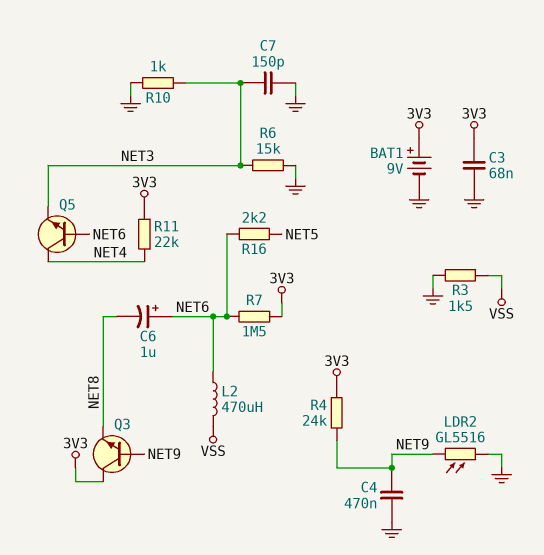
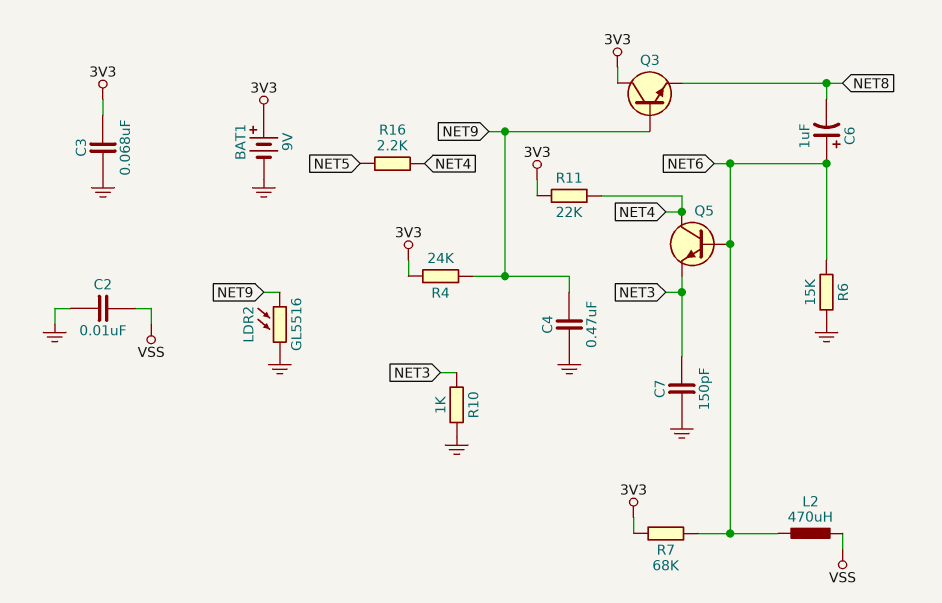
C2: none -> 10nF (GND, VSS)
R3: 1.5k (GND, VSS) -> none
R6: 15k (GND, NET3) -> 15k (GND, NET6)
R7: 1.5M (3V3, NET6) -> 68k (3V3, NET6)
R16: 2.2k (NET5, NET6) -> 2.2k (NET4, NET5)

